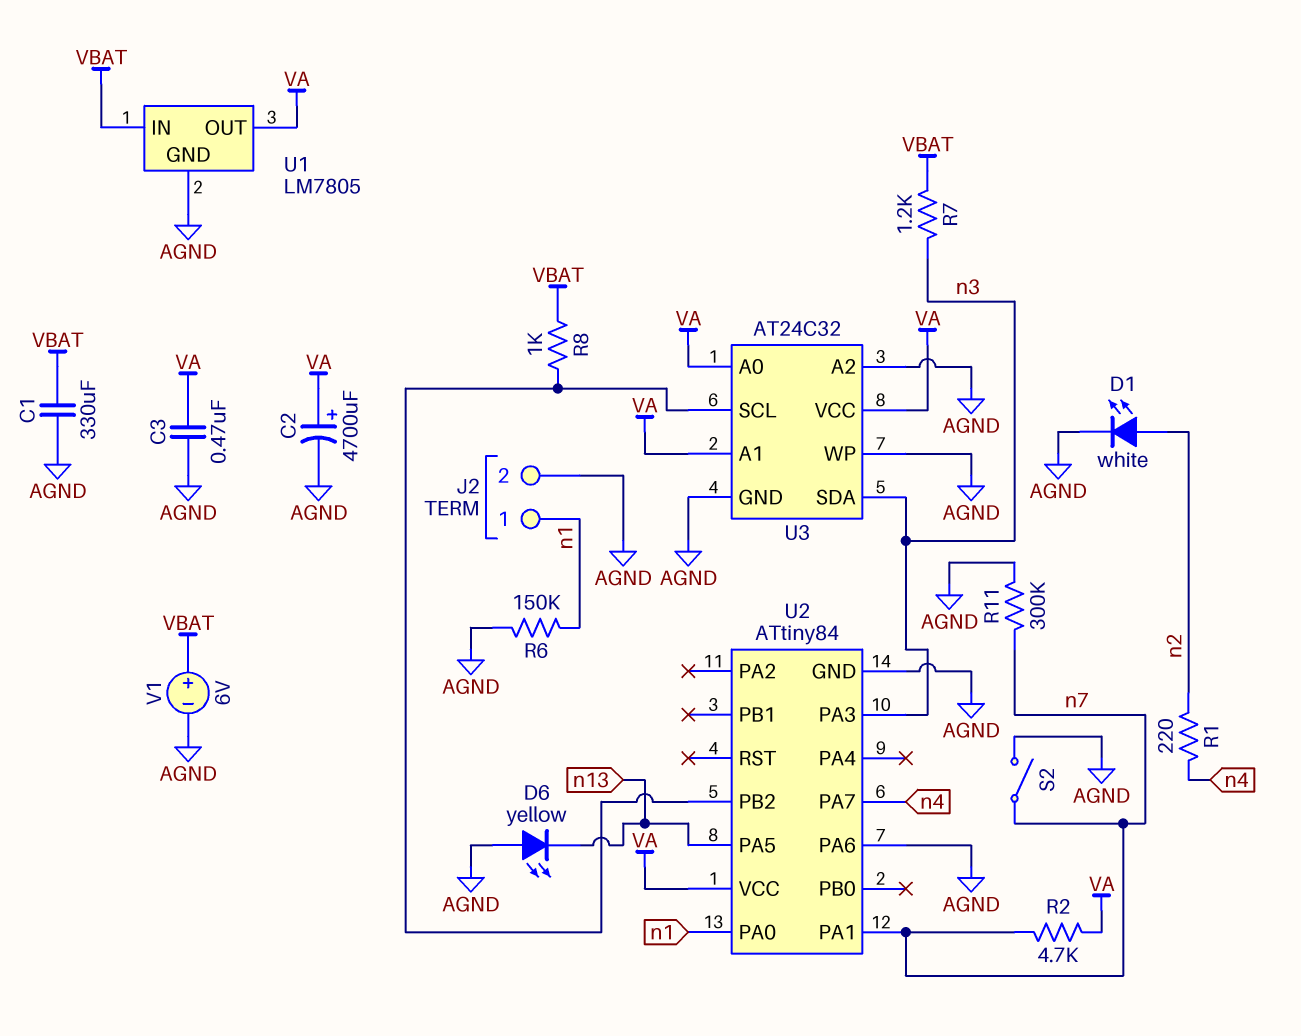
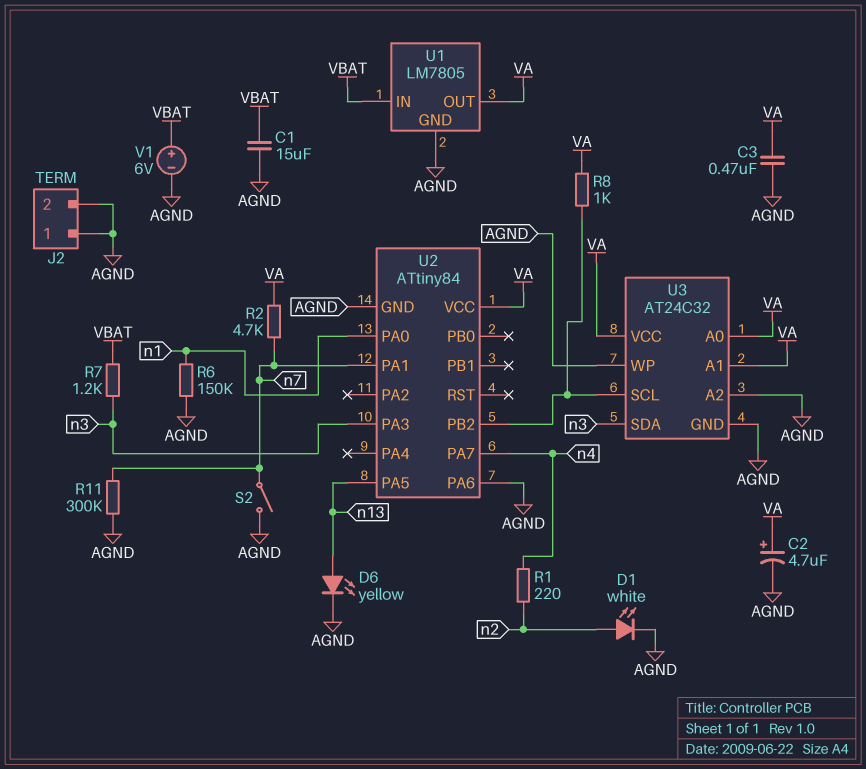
C1: 330uF (AGND, VBAT) -> 15uF (AGND, VBAT)
C2: 4700uF (plus VA, minus AGND) -> 4.7uF (plus VA, minus AGND)
D6: LED yellow (A AGND, K n13) -> LED yellow (A n13, K AGND)
J2 pin 1: n1 -> AGND
R8: 1k (U2/PB2, VBAT) -> 1k (U2/PB2, VA)

